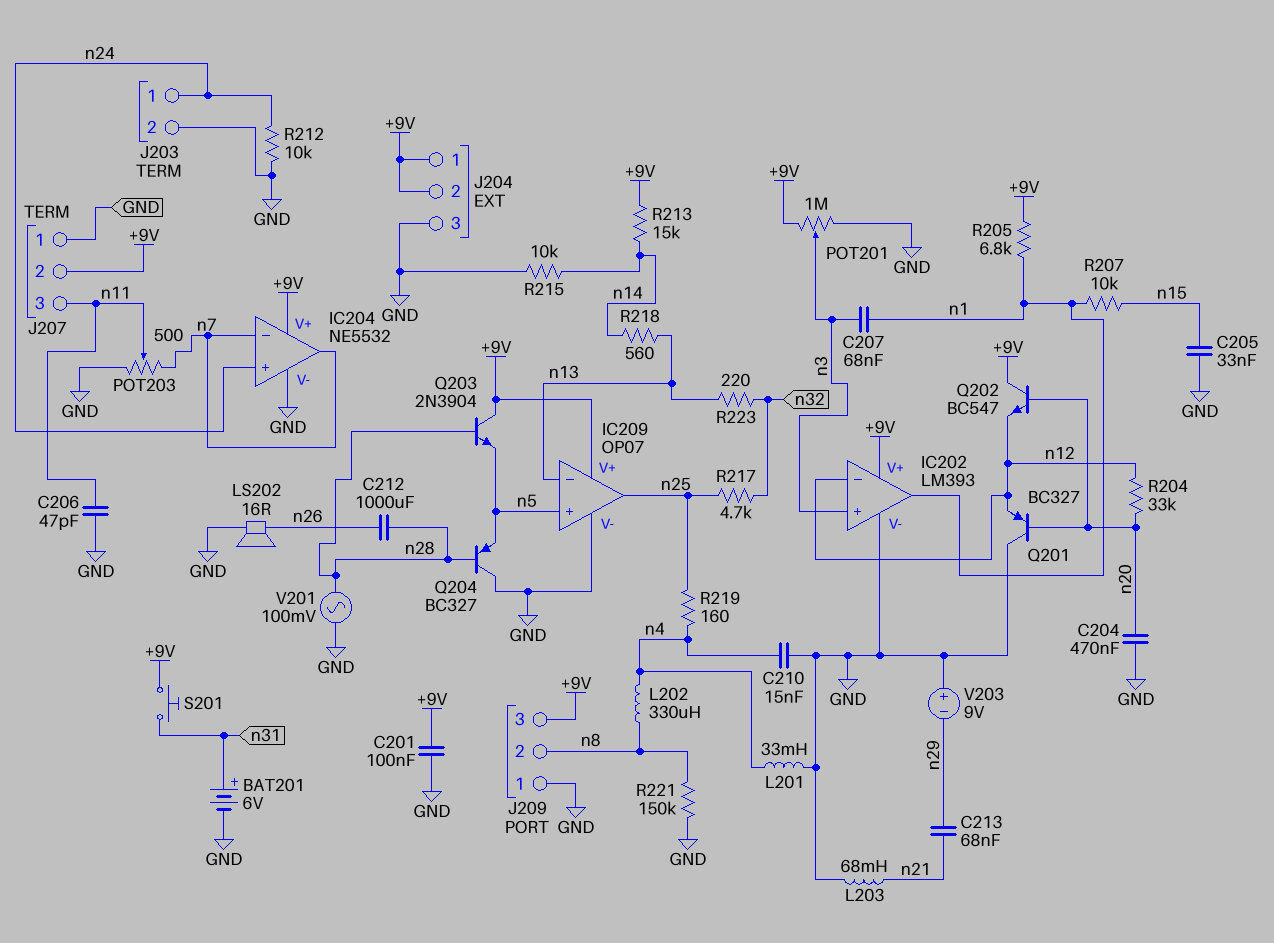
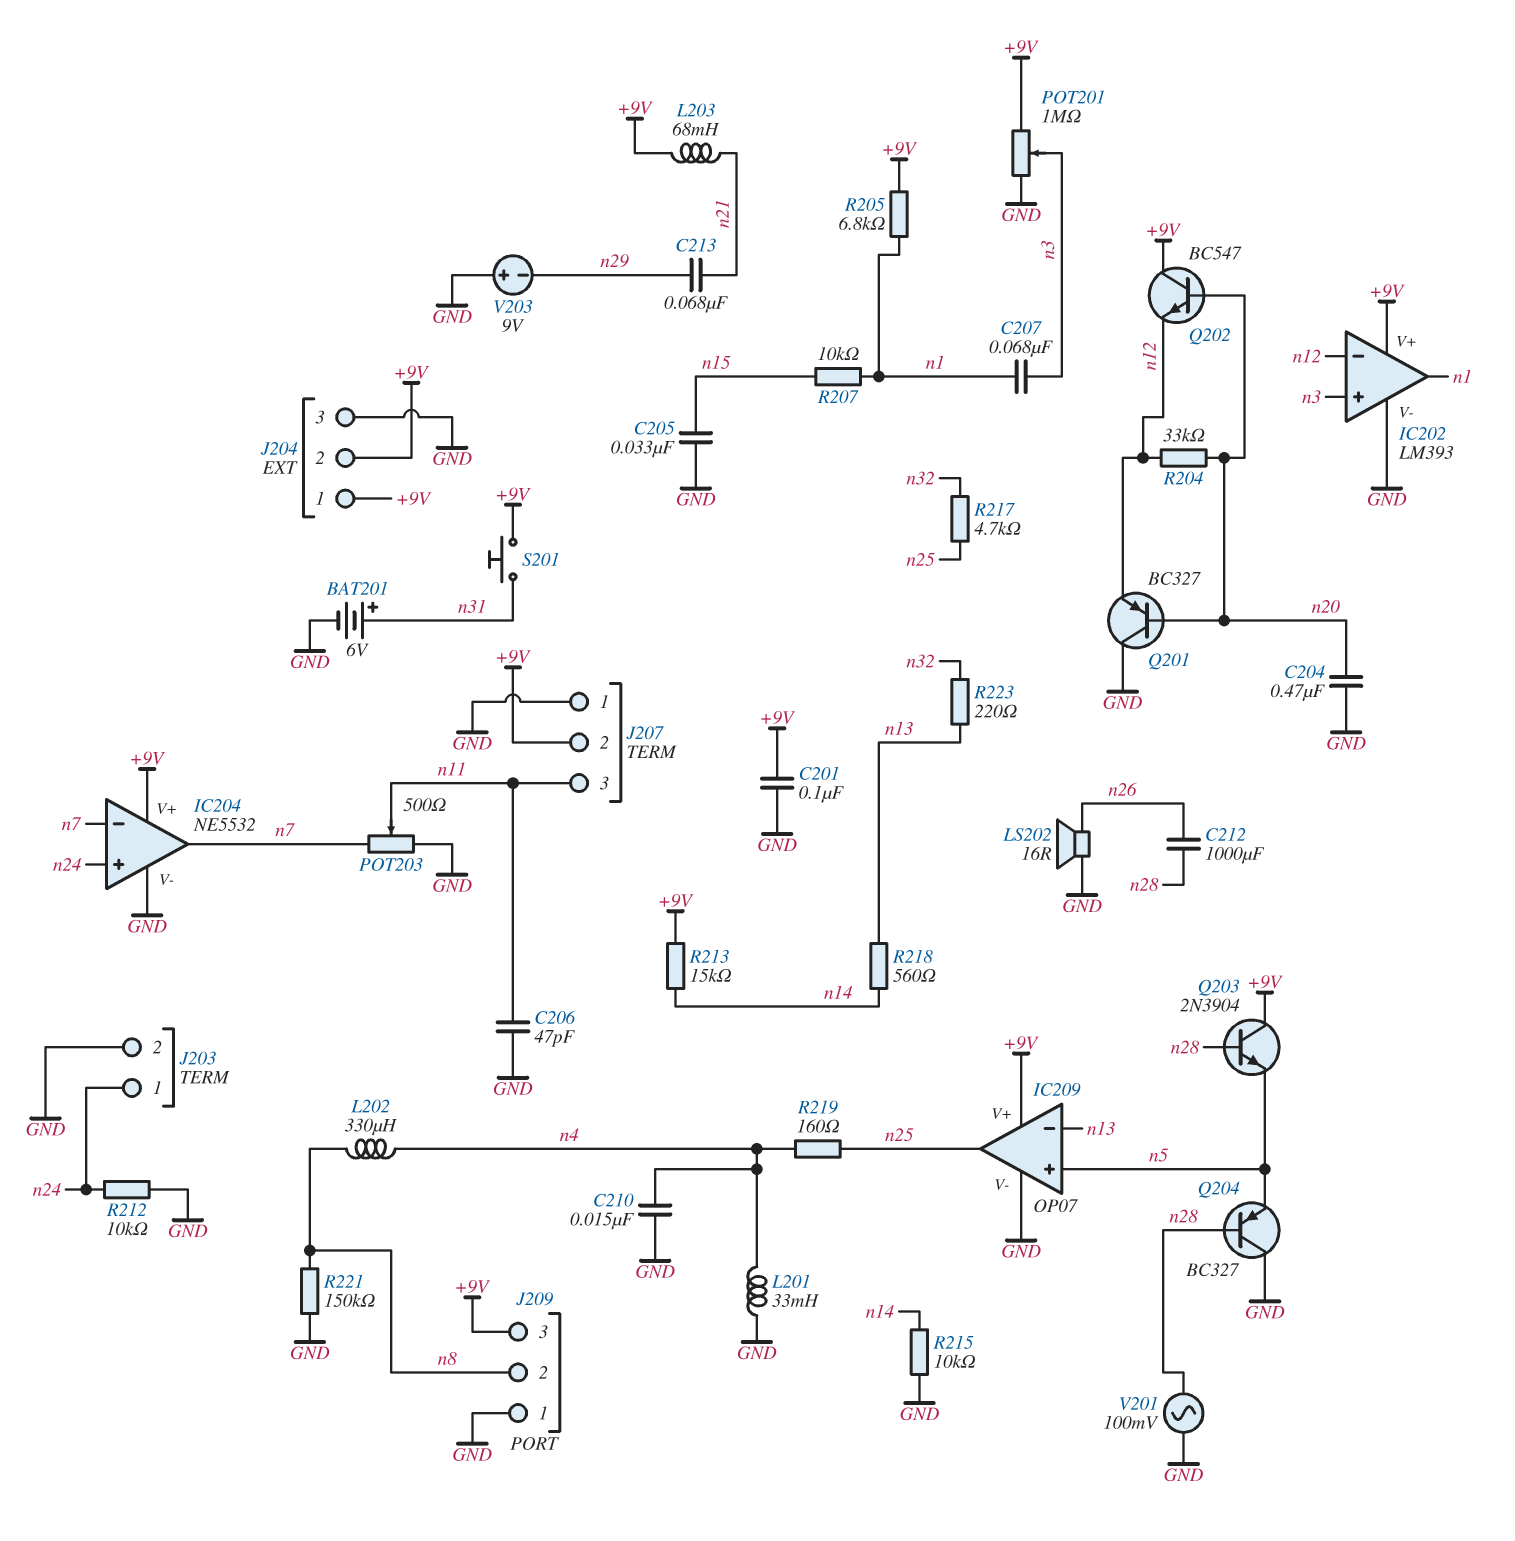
L203: 68mH (GND, n21) -> 68mH (+9V, n21)

